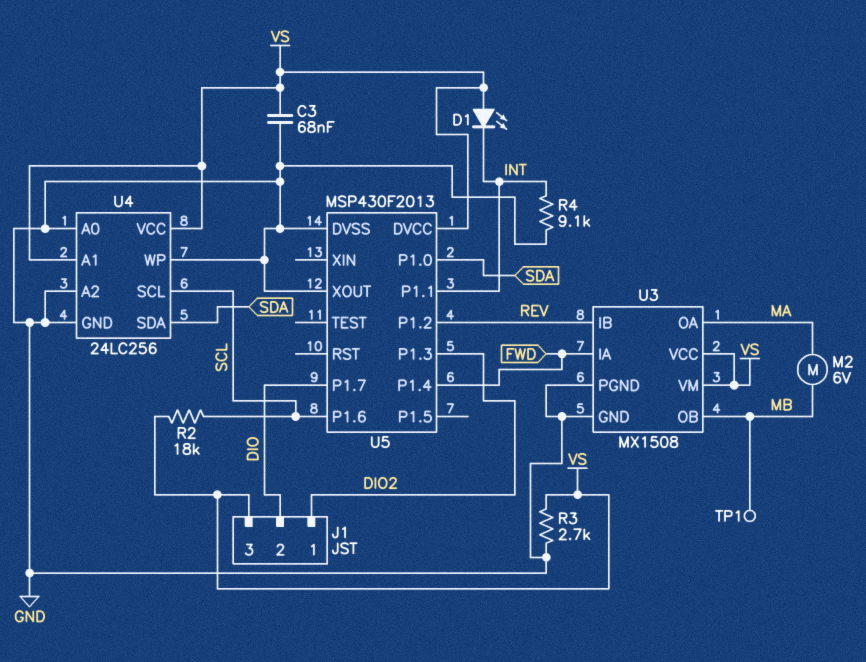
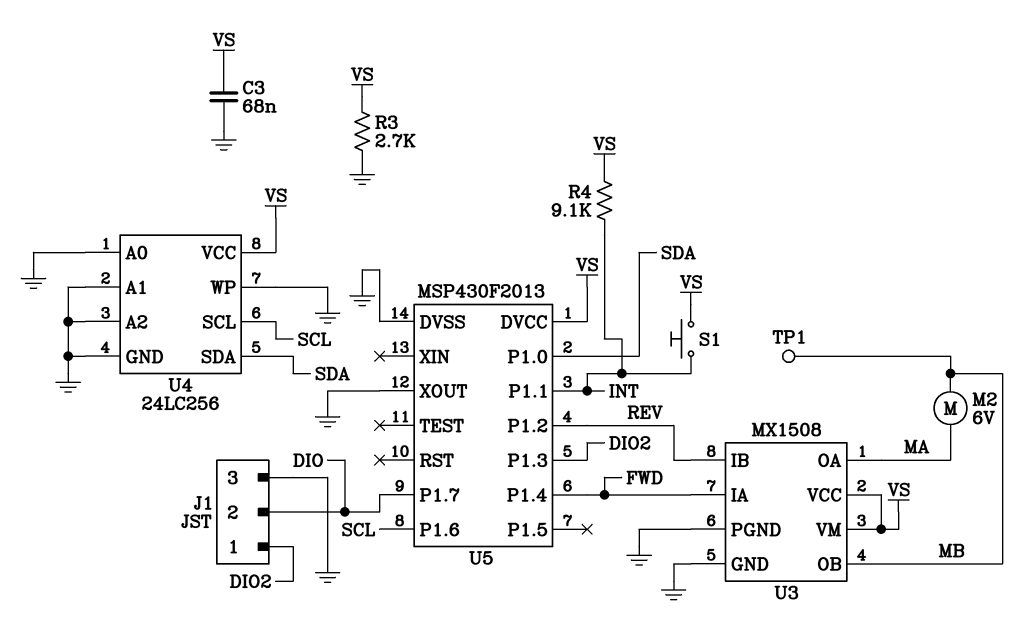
D1: LED (A VS, K INT) -> none
J1 pin 3: VS -> GND
R2: 18k (SCL, VS) -> none
R4: 9.1k (GND, INT) -> 9.1k (INT, VS)
S1: none -> button (INT, VS)
U4 pin A1: VS -> GND

